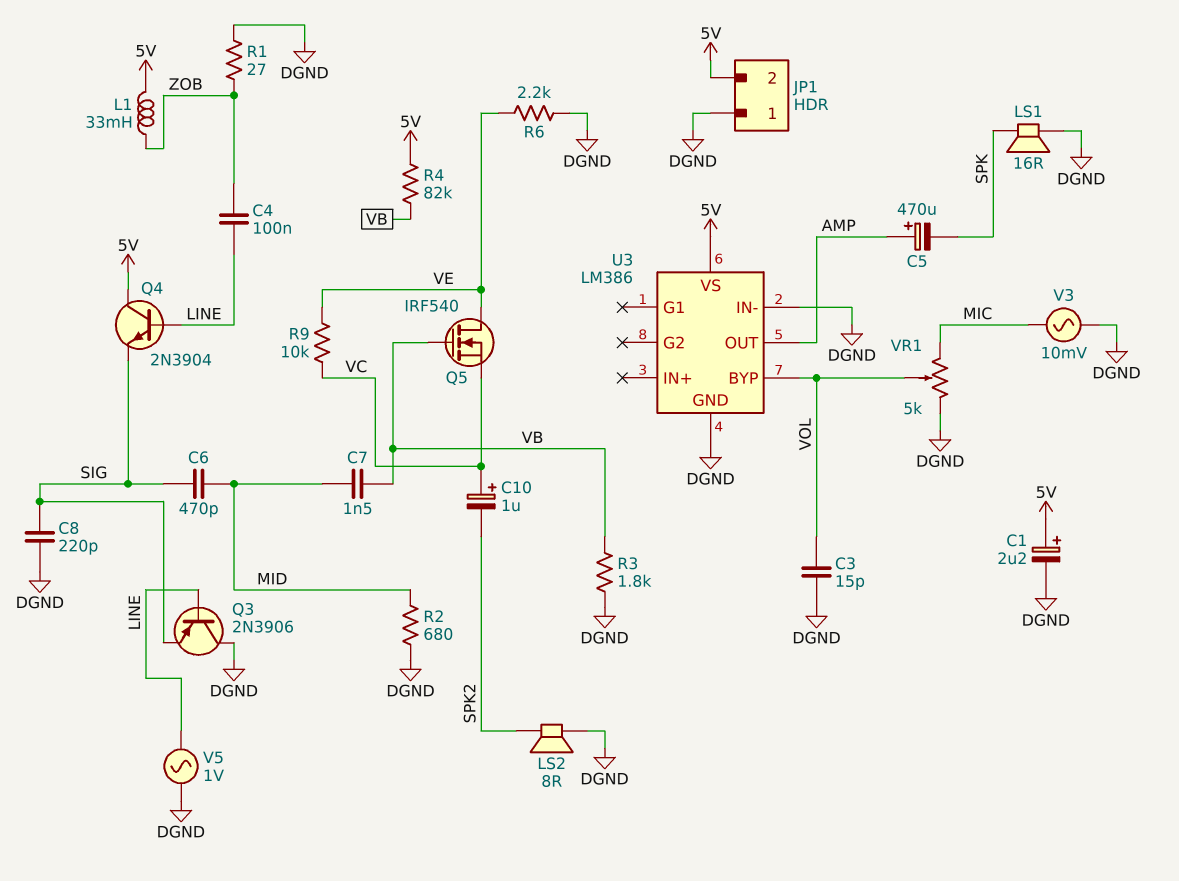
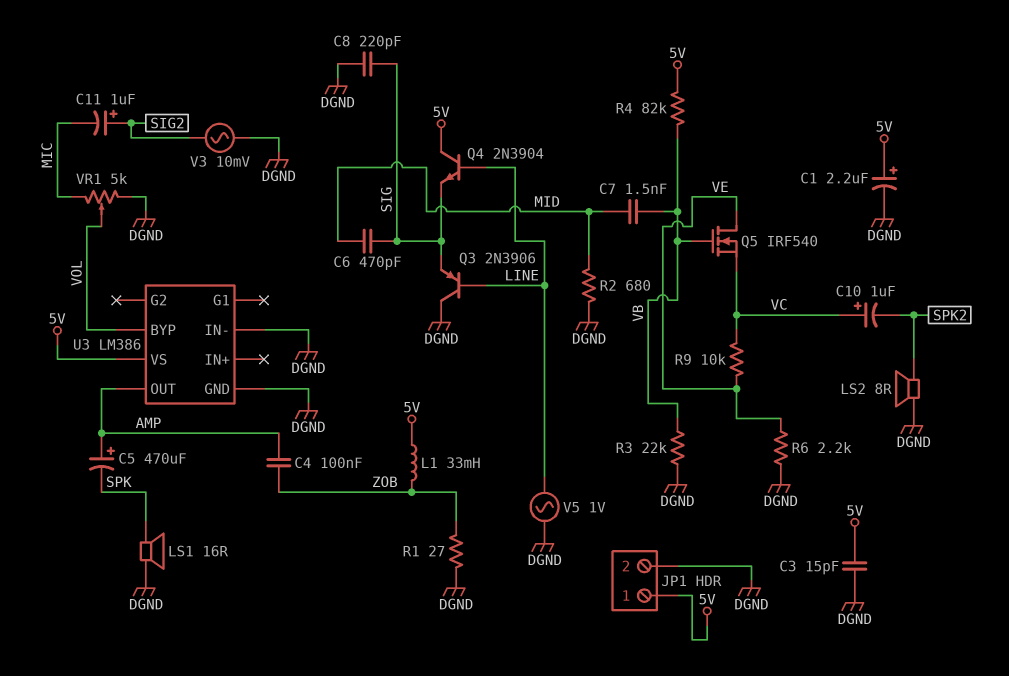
C3: 15pF (DGND, VOL) -> 15pF (5V, DGND)
C4: 100nF (LINE, ZOB) -> 100nF (AMP, ZOB)
C11: none -> 1uF (plus SIG2, minus MIC)
JP1 pin 1: DGND -> 5V
JP1 pin 2: 5V -> DGND
R3: 1.8k (DGND, VB) -> 22k (DGND, VB)
V3: AC 10mV (DGND, MIC) -> AC 10mV (DGND, SIG2)

